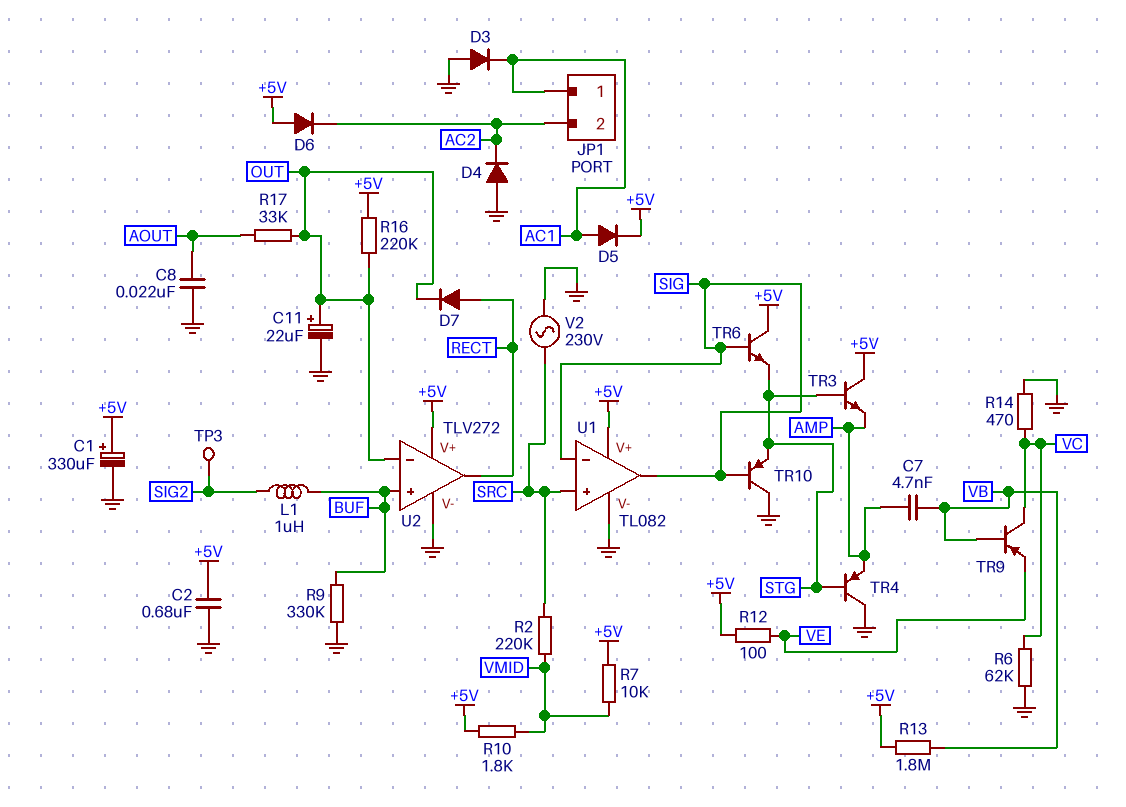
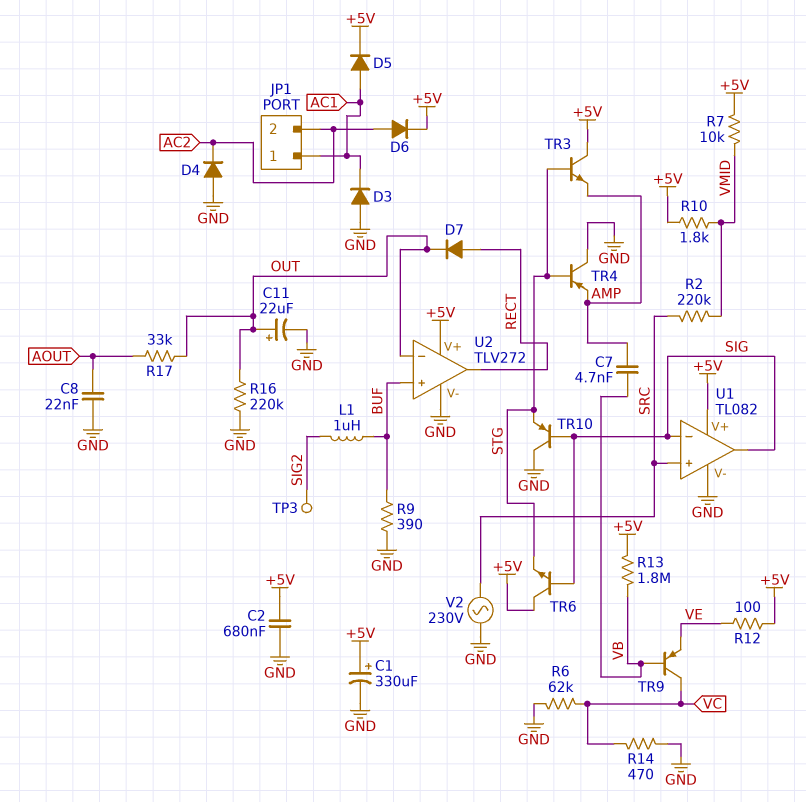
D6: diode (A +5V, K AC2) -> diode (A AC2, K +5V)
R9: 330k (BUF, GND) -> 390 (BUF, GND)
R16: 220k (+5V, OUT) -> 220k (GND, OUT)

